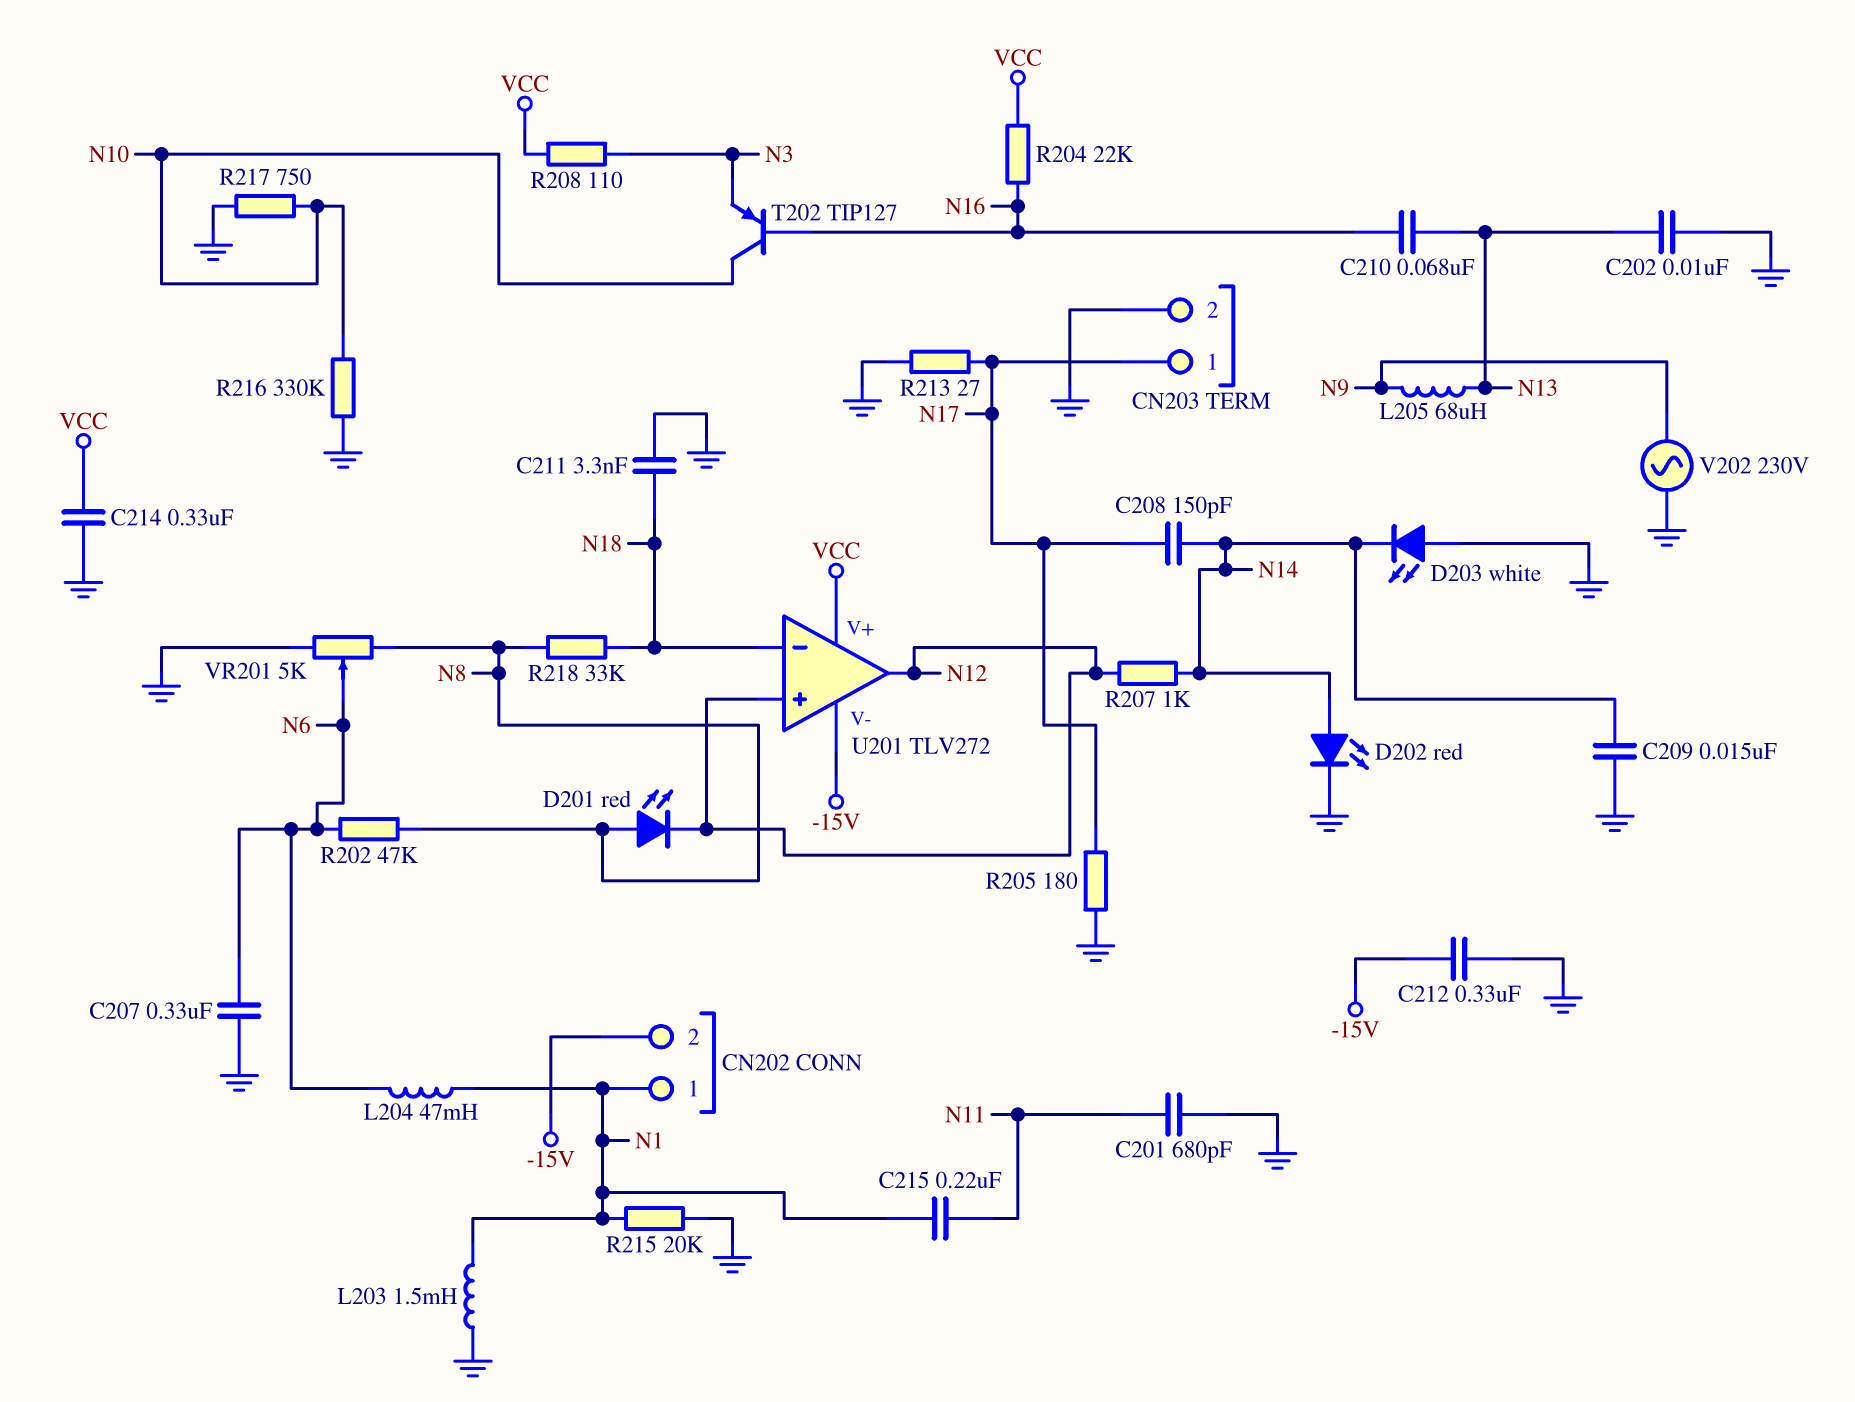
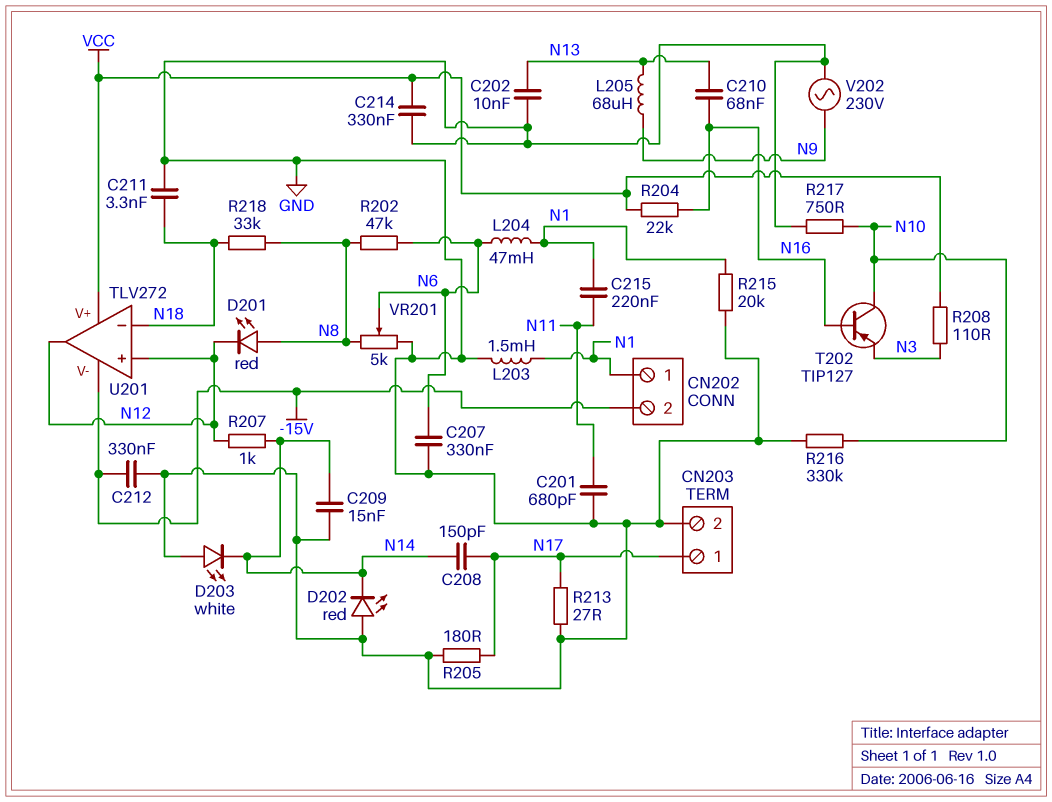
D202: LED red (A N14, K GND) -> LED red (A GND, K N14)

